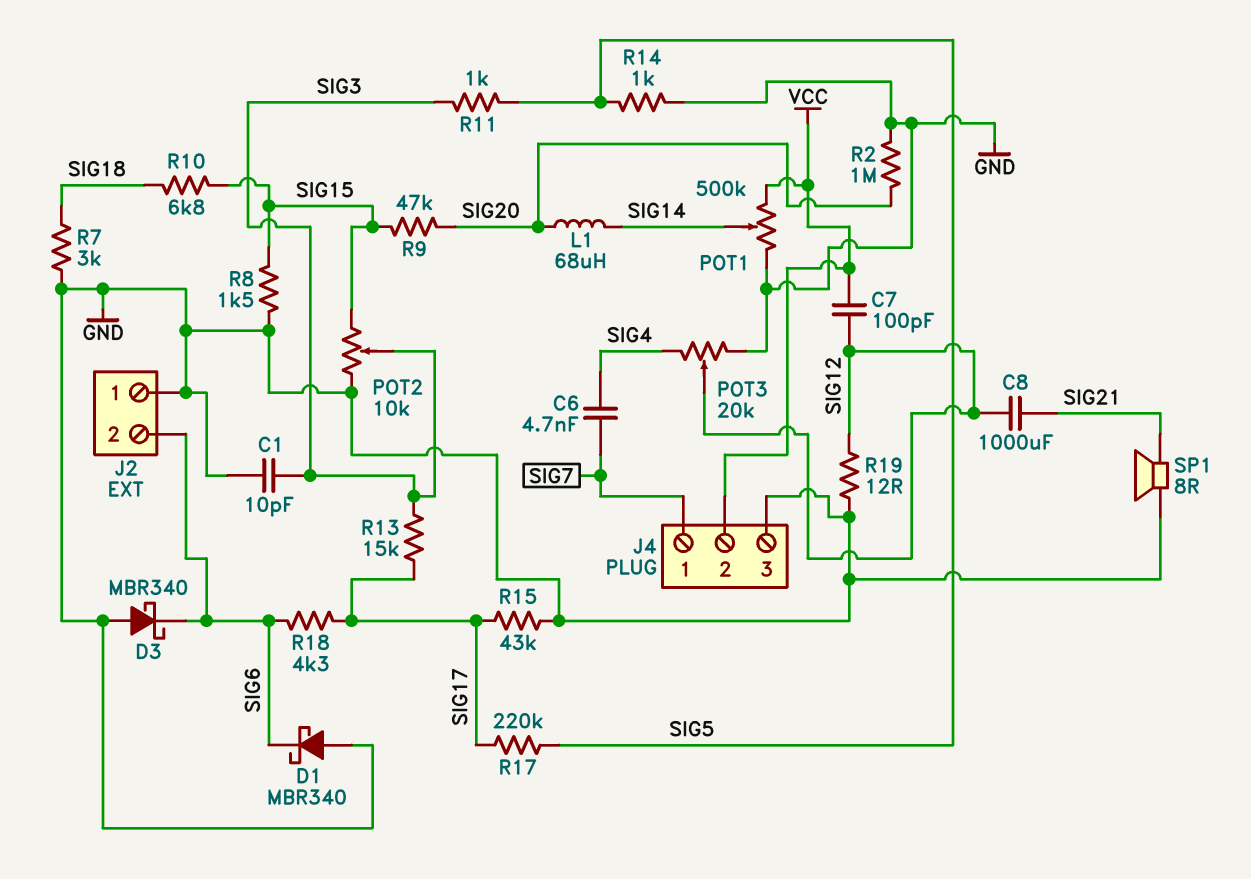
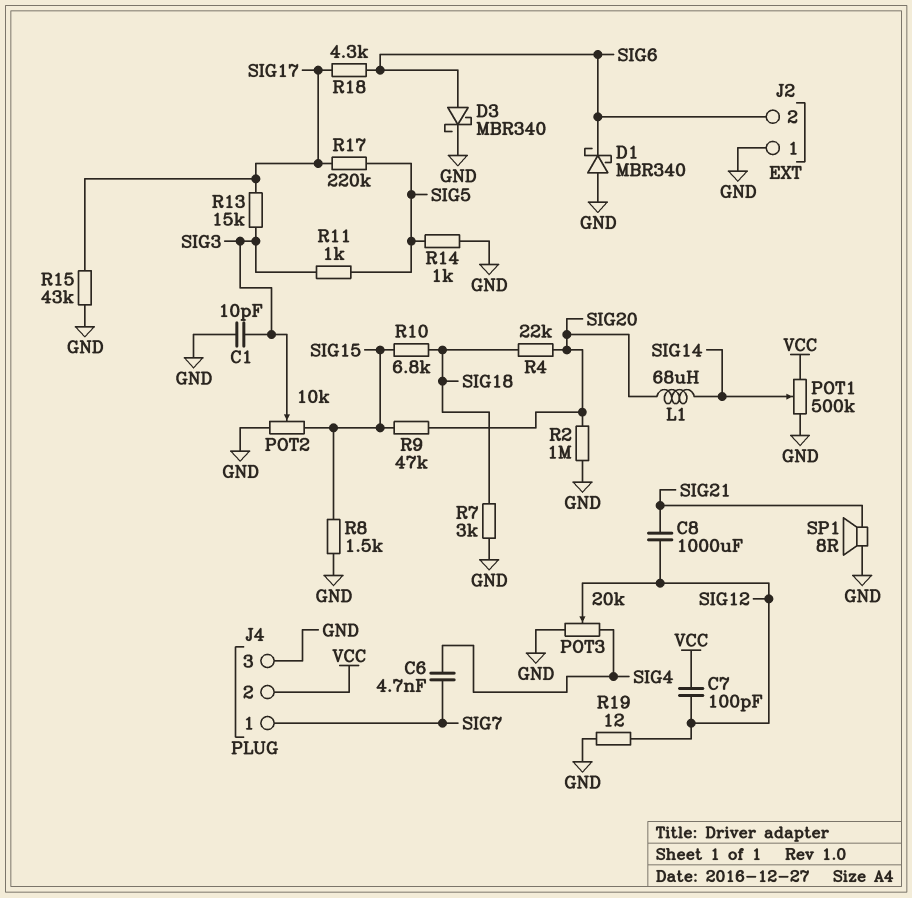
D3: schottky MBR340 (A GND, K SIG6) -> schottky MBR340 (A SIG6, K GND)
R4: none -> 22k (SIG18, SIG20)

